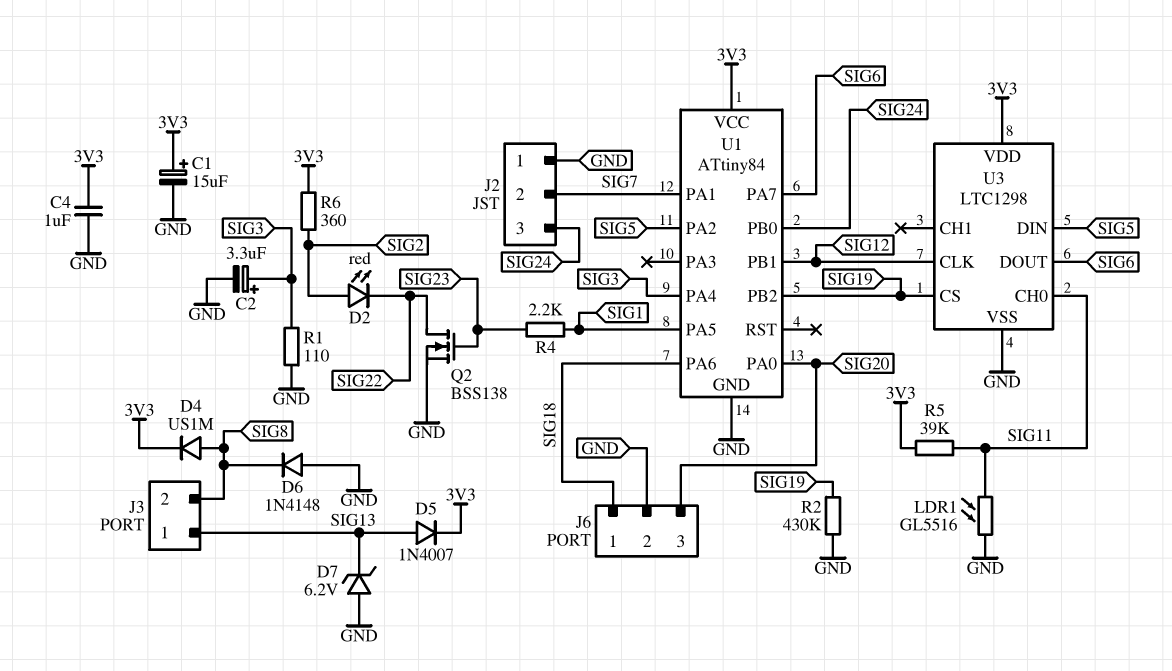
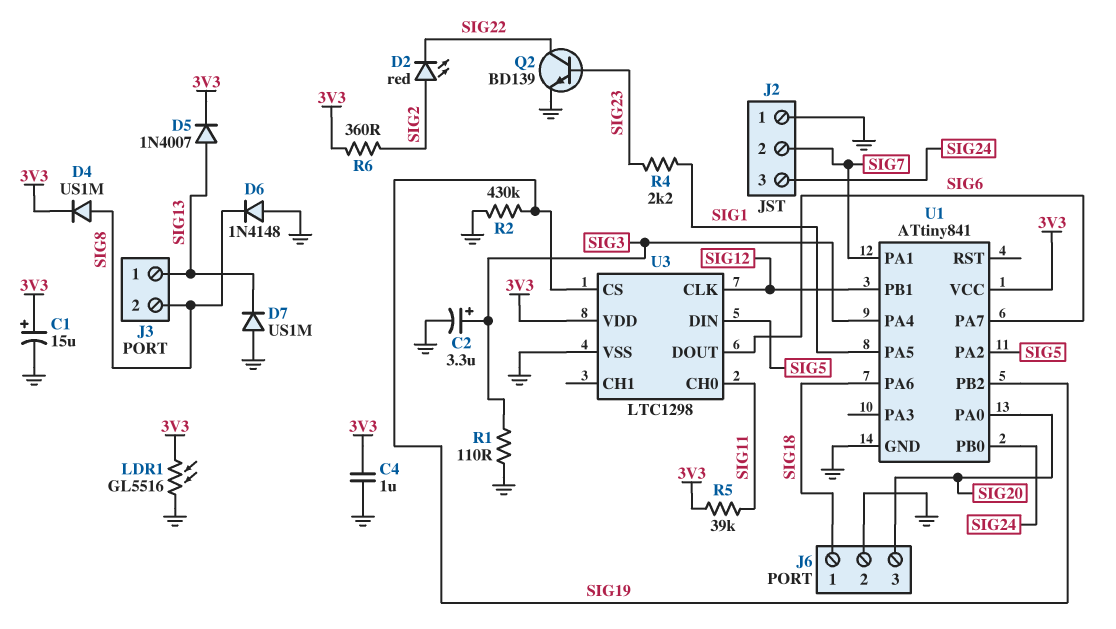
D7: zener 6.2V (A GND, K SIG13) -> diode US1M (A GND, K SIG13)
LDR1: GL5516 (GND, SIG11) -> GL5516 (3V3, GND)
Q2: NMOS BSS138 (G SIG23, D SIG22, S GND) -> NPN BD139 (B SIG23, C SIG22, E GND)
U1: ATtiny84 -> ATtiny841

